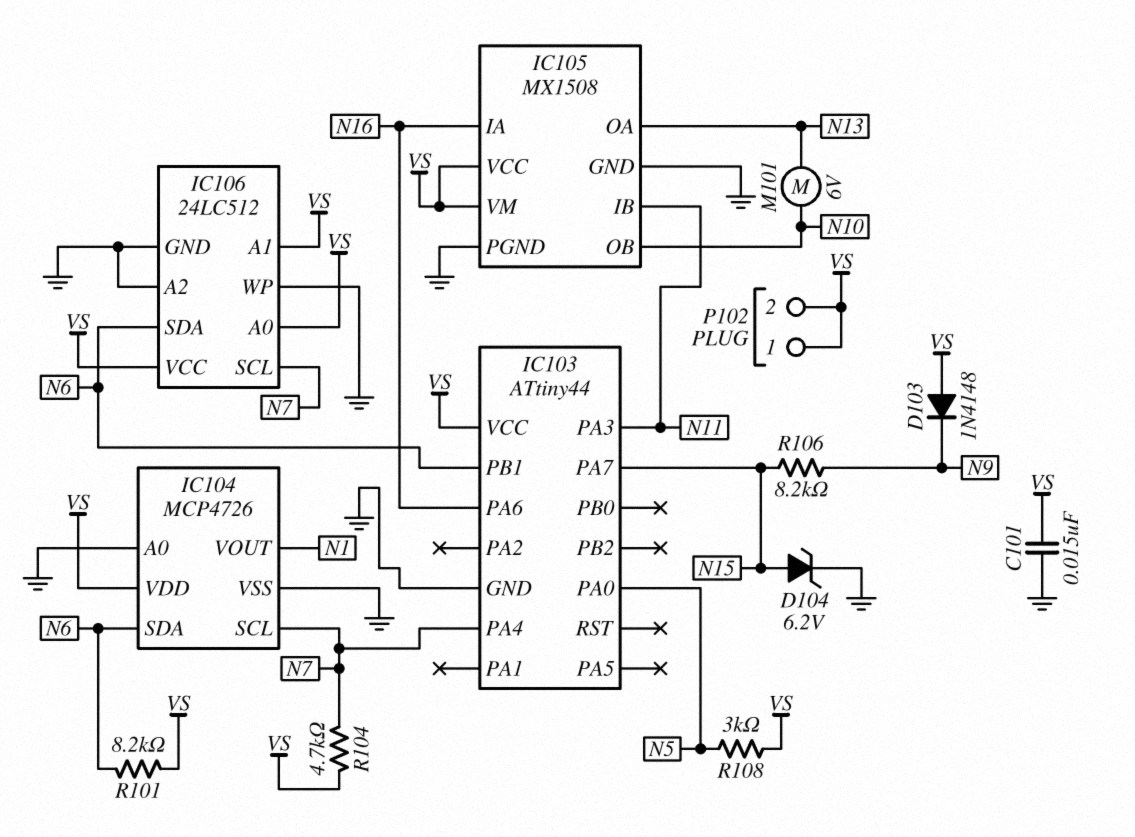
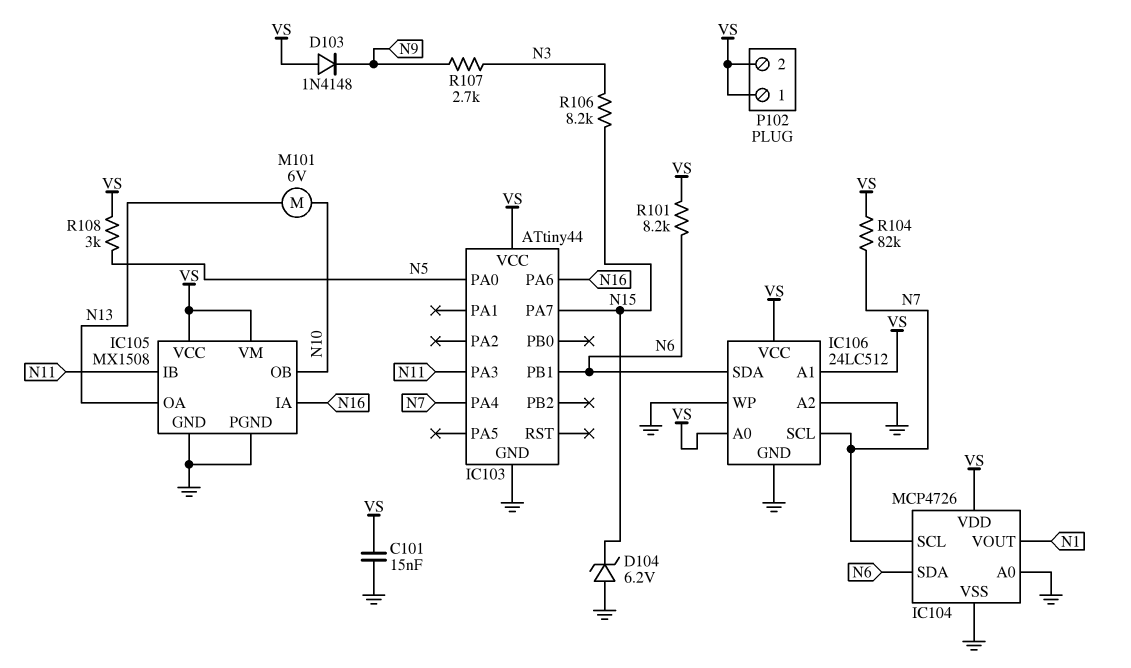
D104: zener 6.2V (A N15, K GND) -> zener 6.2V (A GND, K N15)
R104: 4.7k (N7, VS) -> 82k (N7, VS)
R106: 8.2k (N9, N15) -> 8.2k (N3, N15)
R107: none -> 2.7k (N3, N9)

